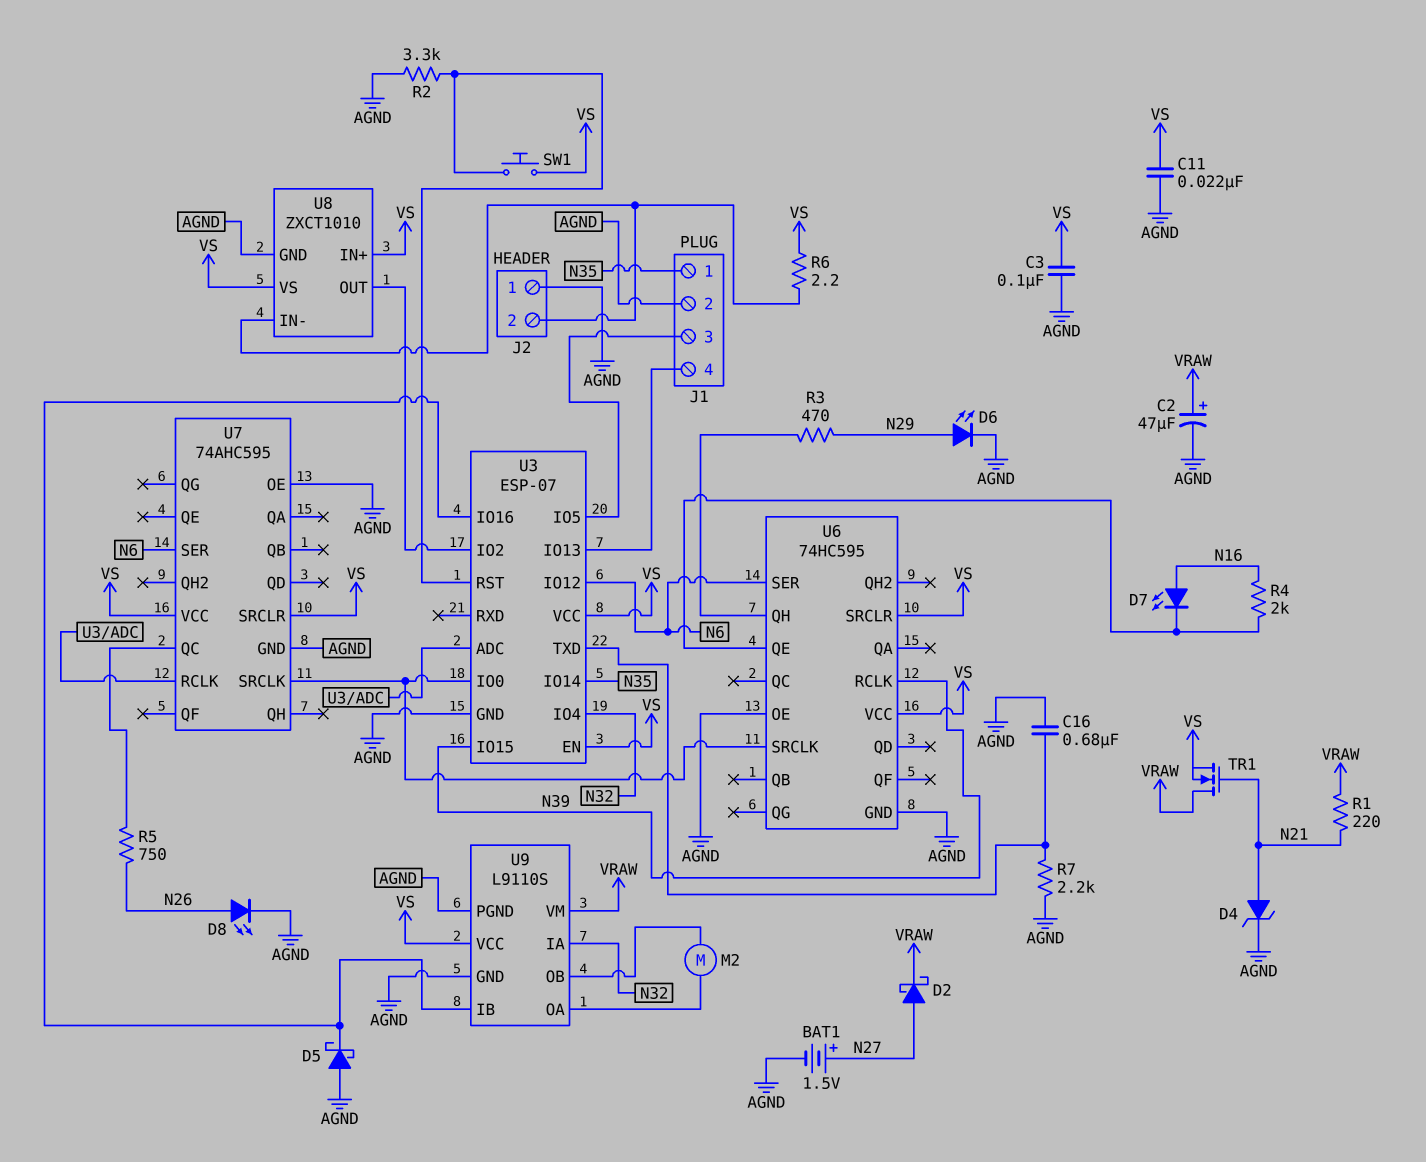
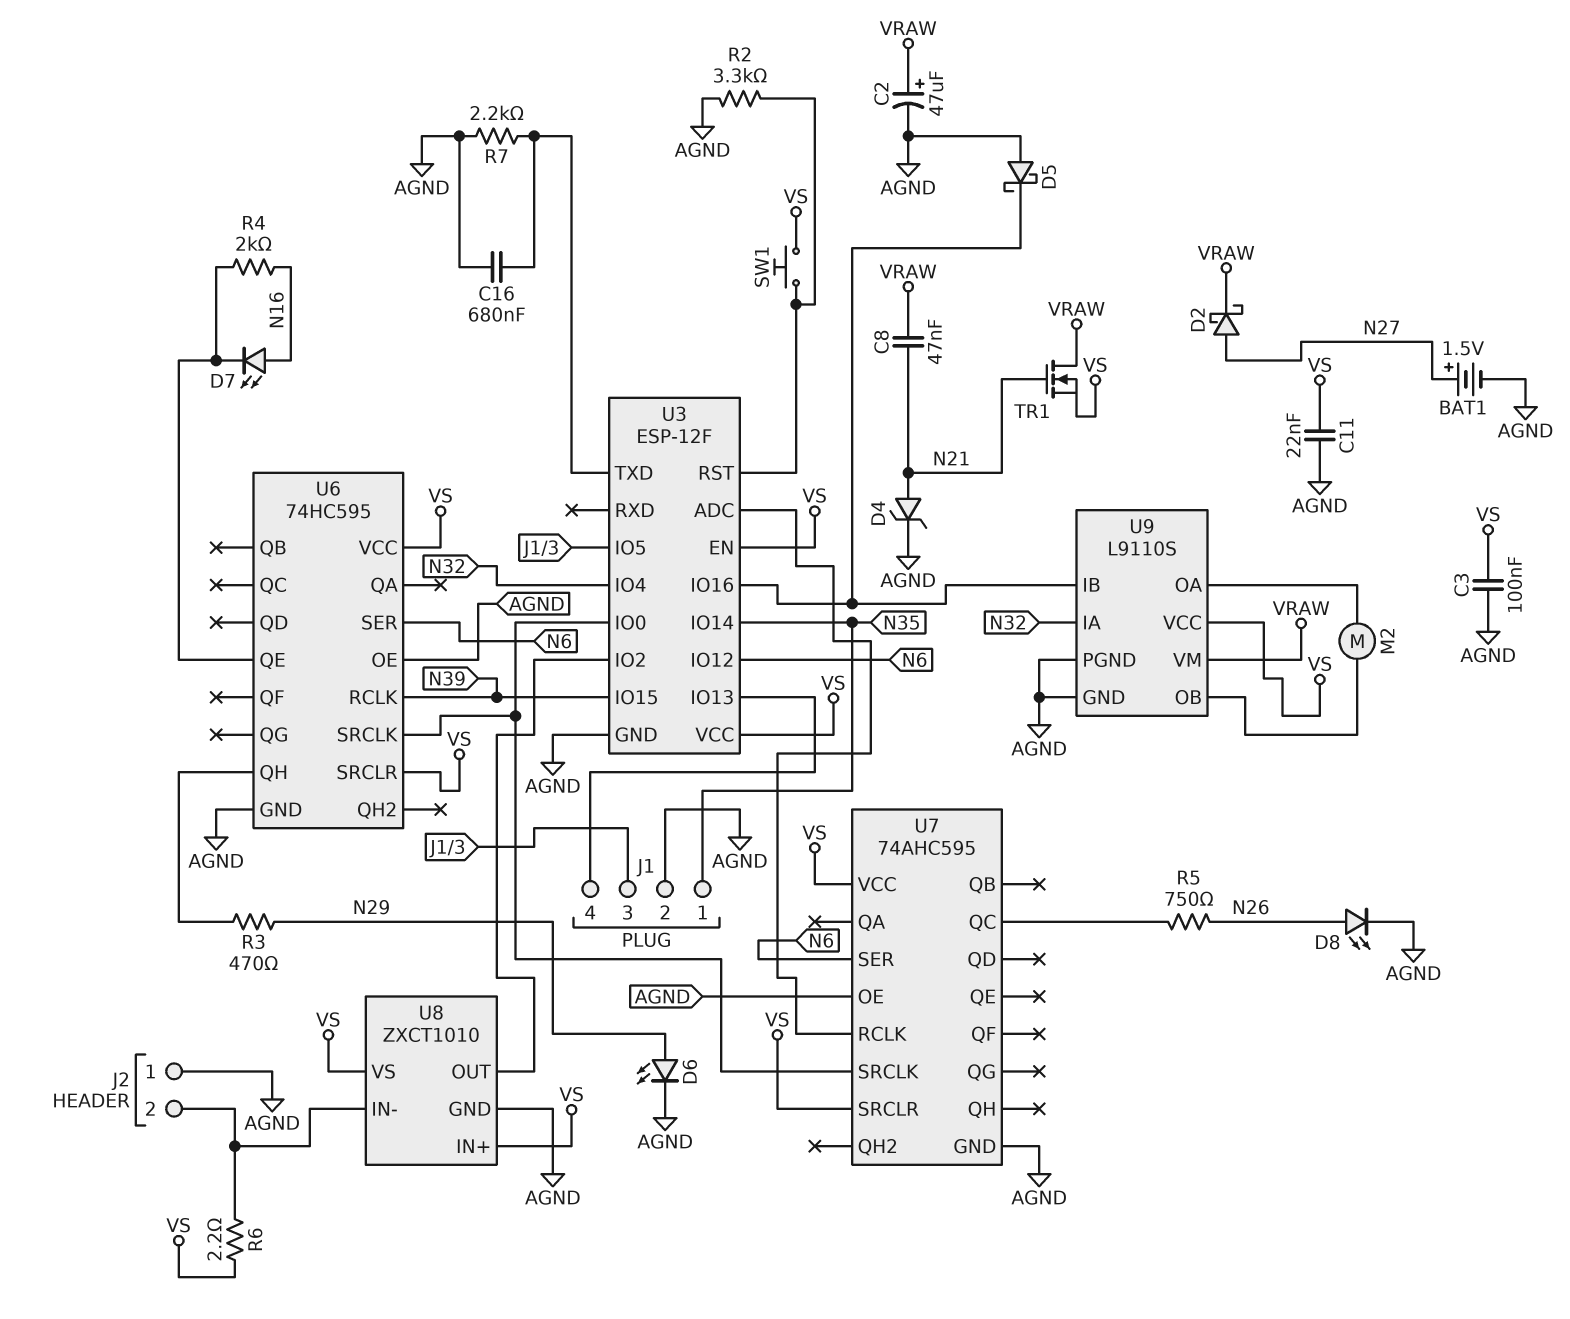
C8: none -> 47nF (N21, VRAW)
R1: 220 (N21, VRAW) -> none
U3: ESP-07 -> ESP-12F

